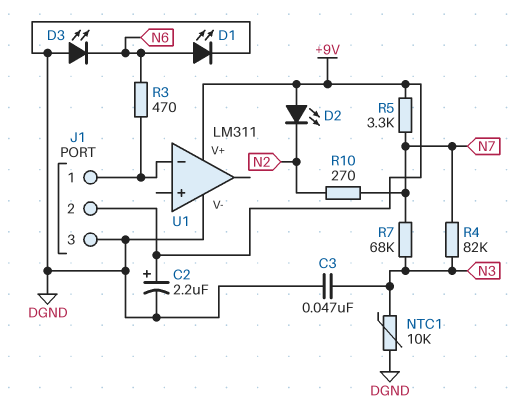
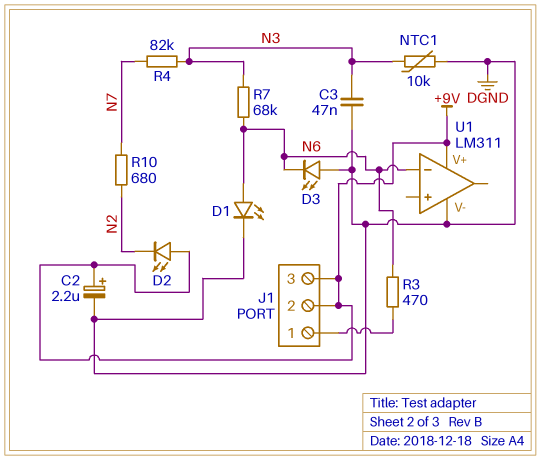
J1 pin 3: DGND -> +9V
R5: 3.3k (+9V, N7) -> none
R7: 68k (N3, N7) -> 68k (N3, N6)
R10: 270 (N2, N7) -> 680 (N2, N7)
U1 pin in-: J1/1 -> N6

